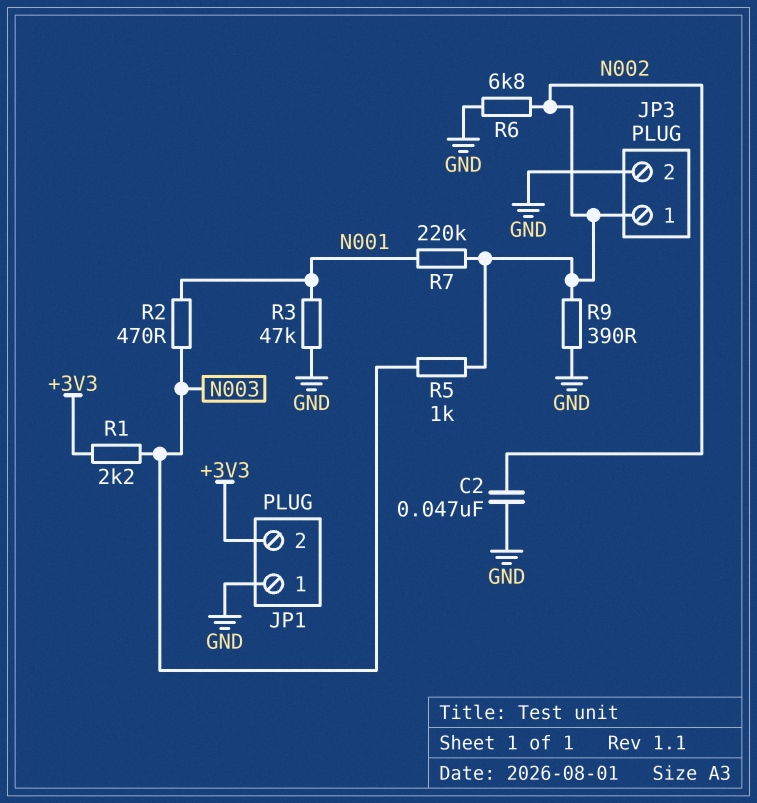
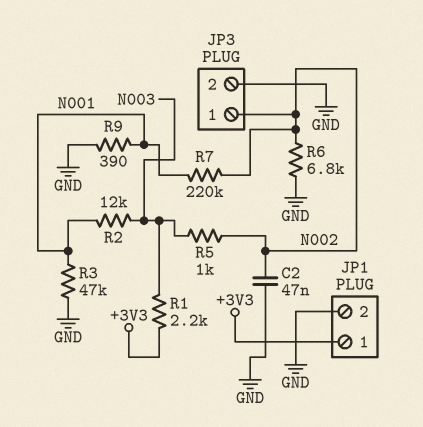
JP1 pin 1: GND -> +3V3
JP1 pin 2: +3V3 -> GND
R2: 470 (N001, N003) -> 12k (N001, N003)
R9: 390 (GND, N002) -> 390 (GND, N001)

